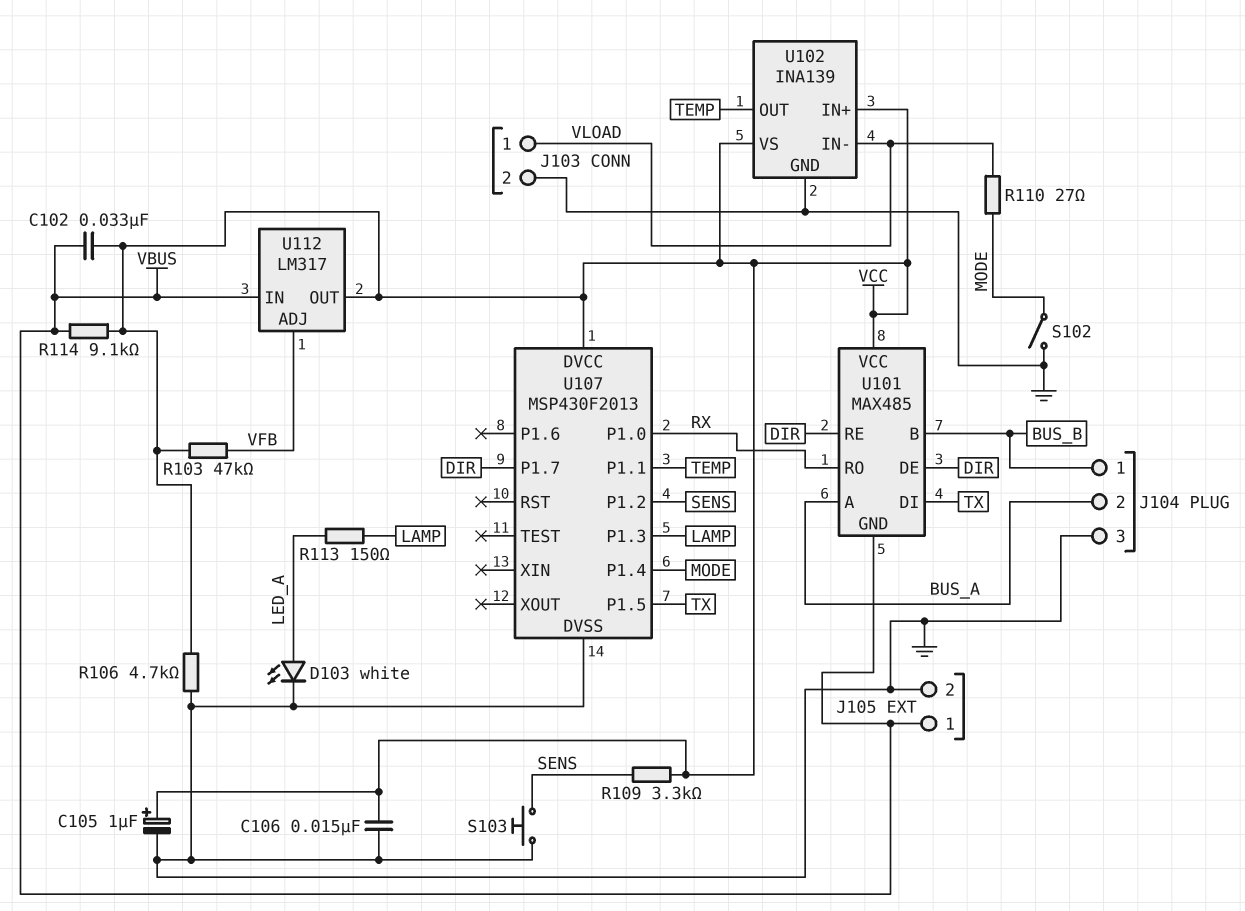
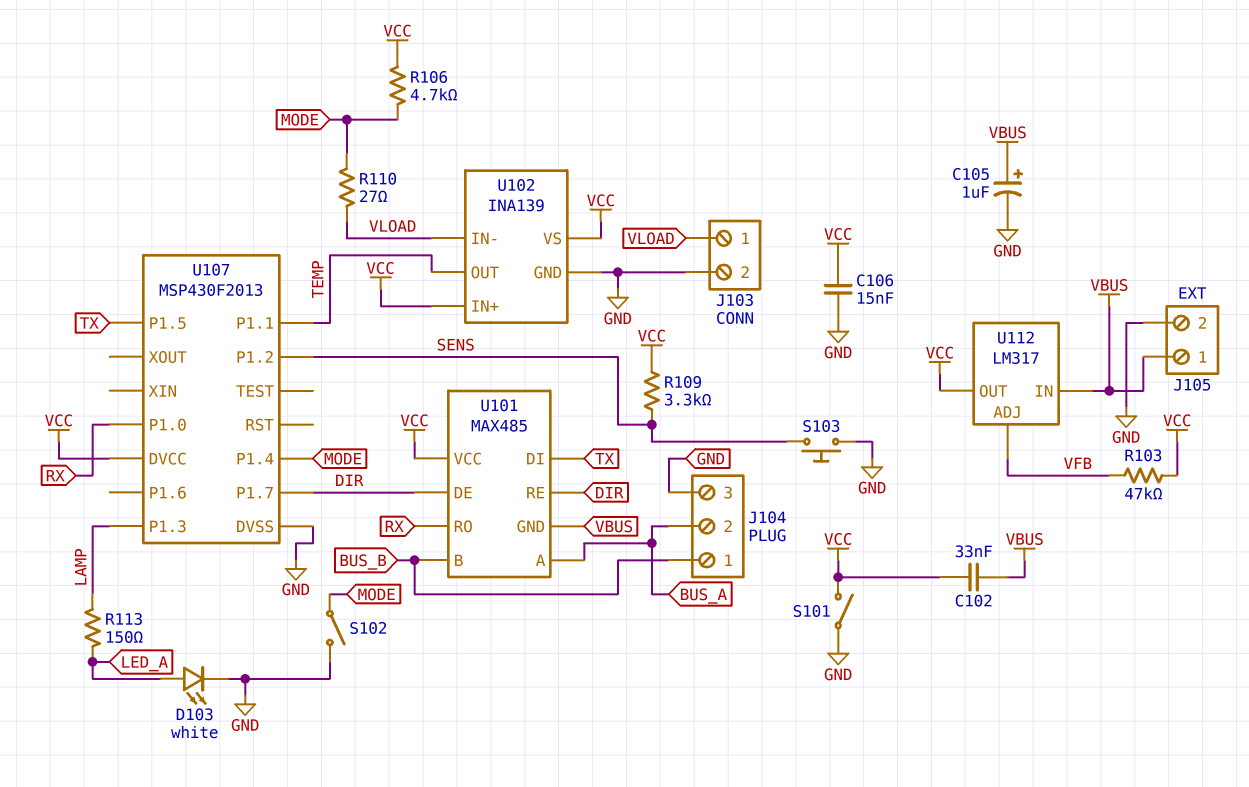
C105: 1uF (plus VCC, minus GND) -> 1uF (plus VBUS, minus GND)
R106: 4.7k (GND, VCC) -> 4.7k (MODE, VCC)
R114: 9.1k (VBUS, VCC) -> none
S101: none -> switch (GND, VCC)

